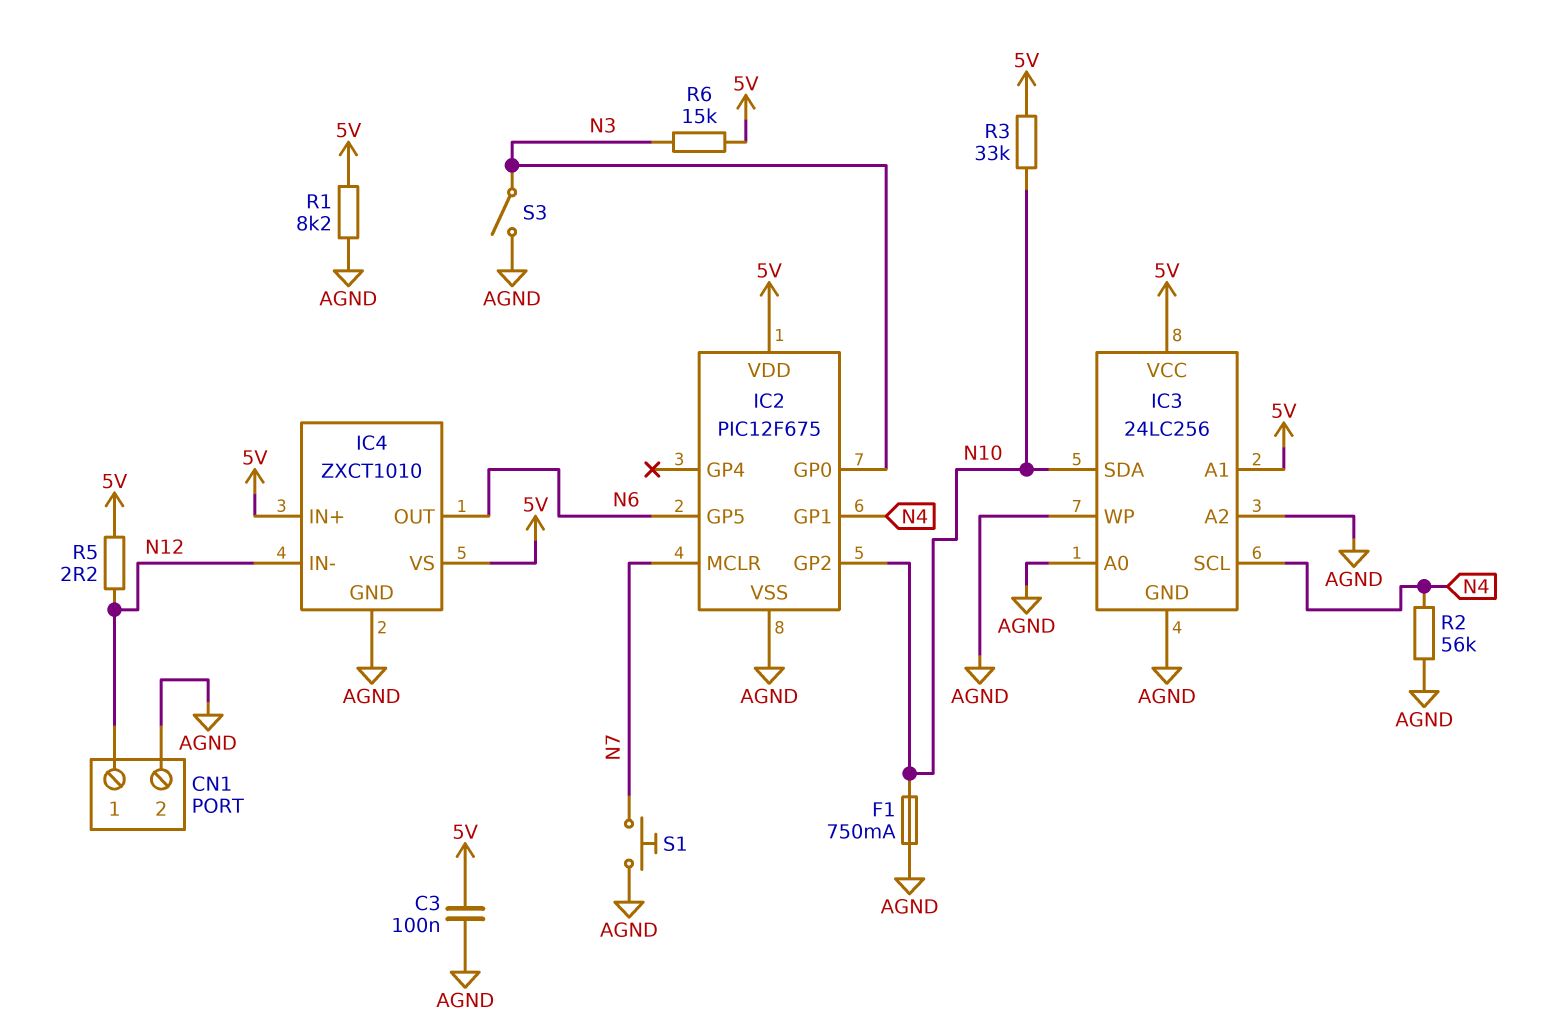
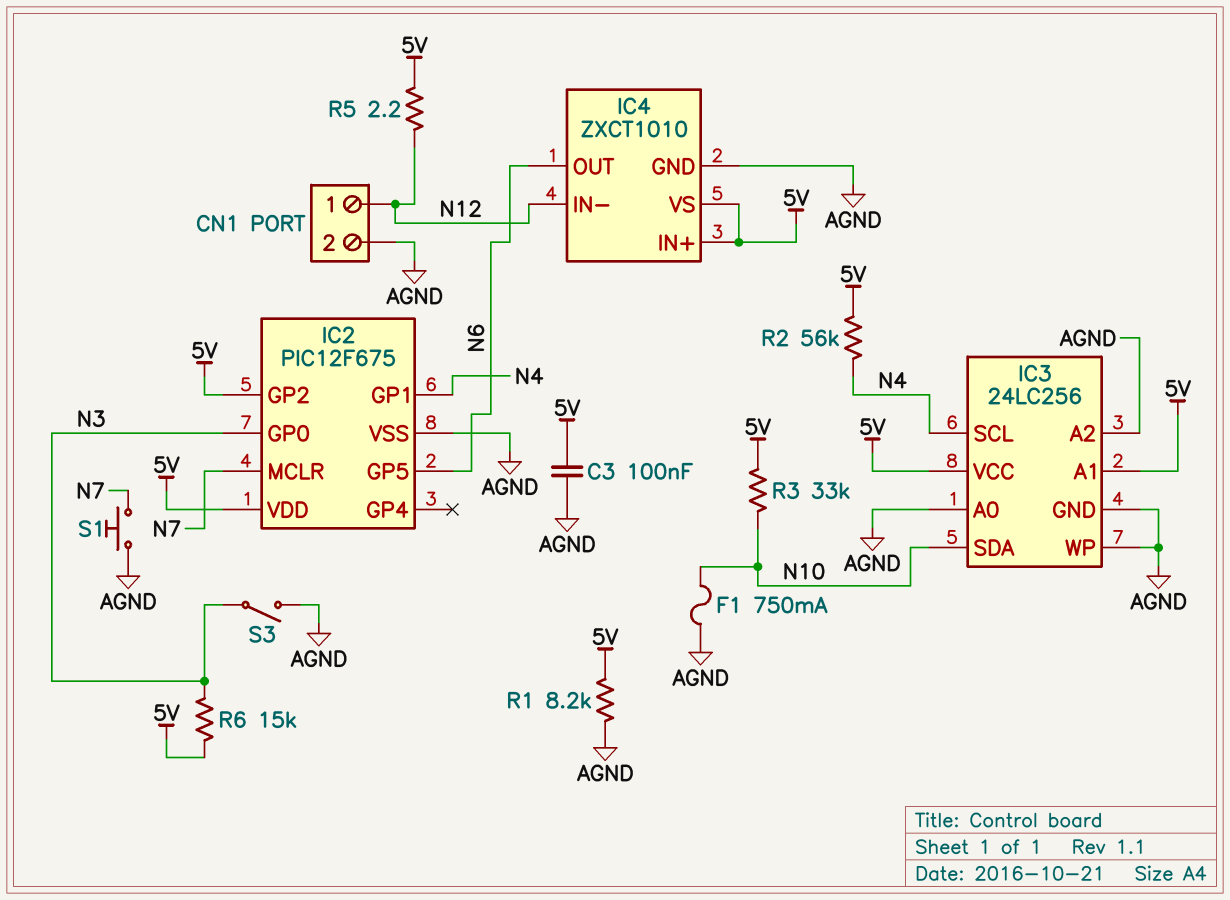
IC2 pin GP2: N10 -> 5V
R2: 56k (AGND, N4) -> 56k (5V, N4)

